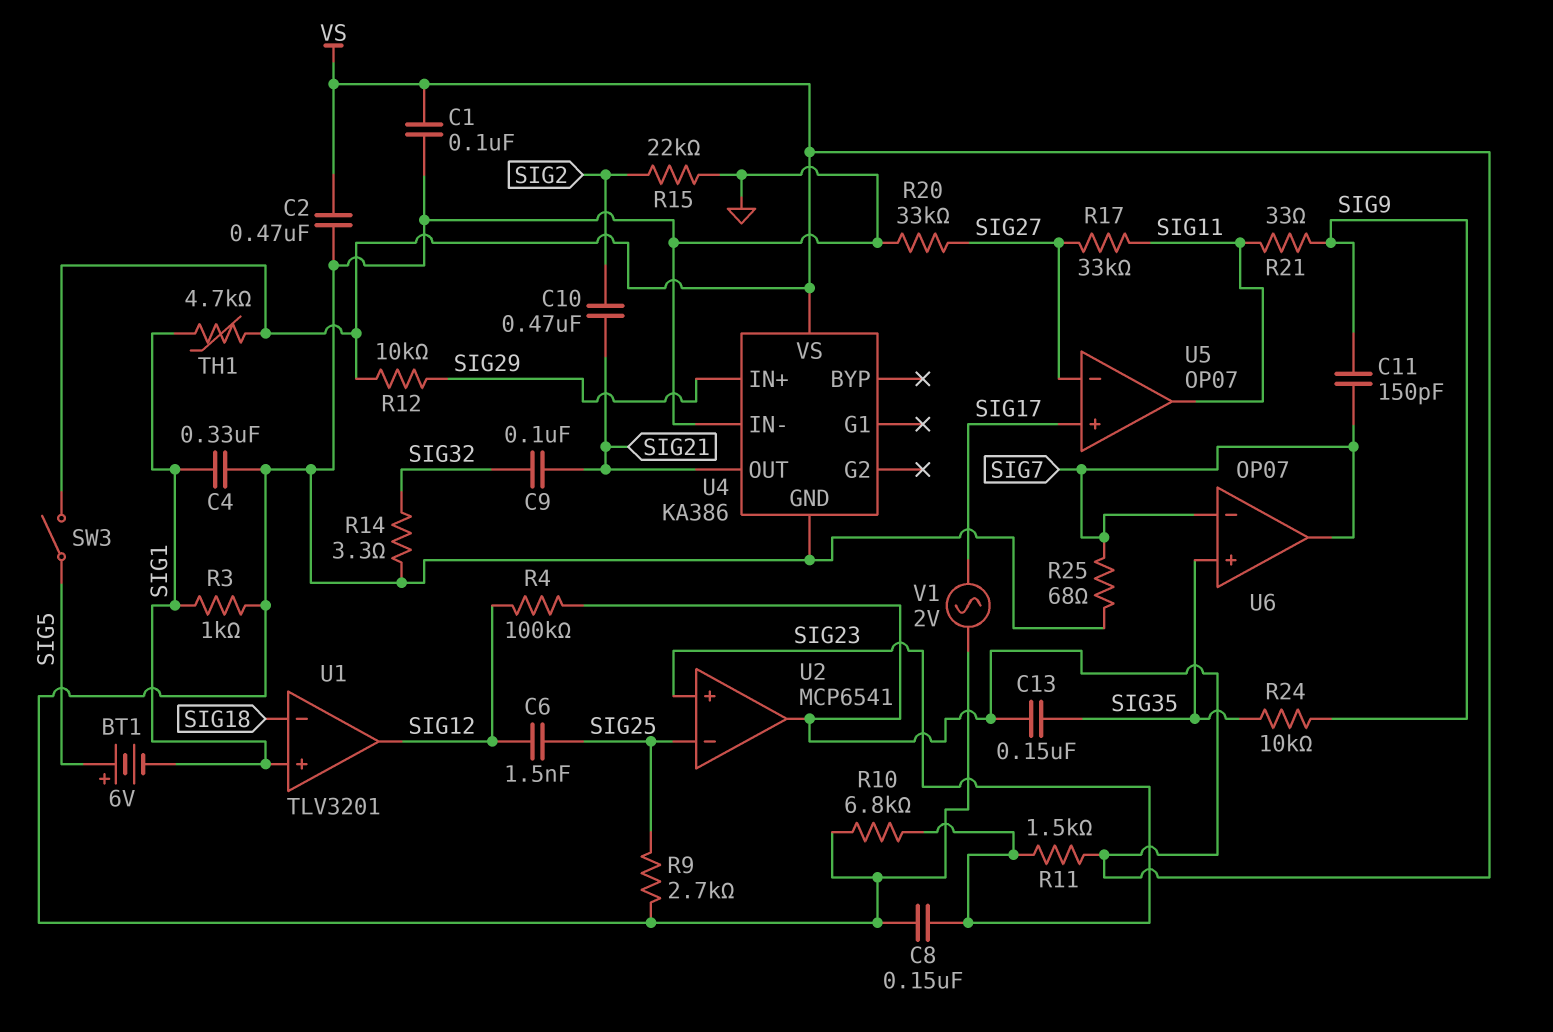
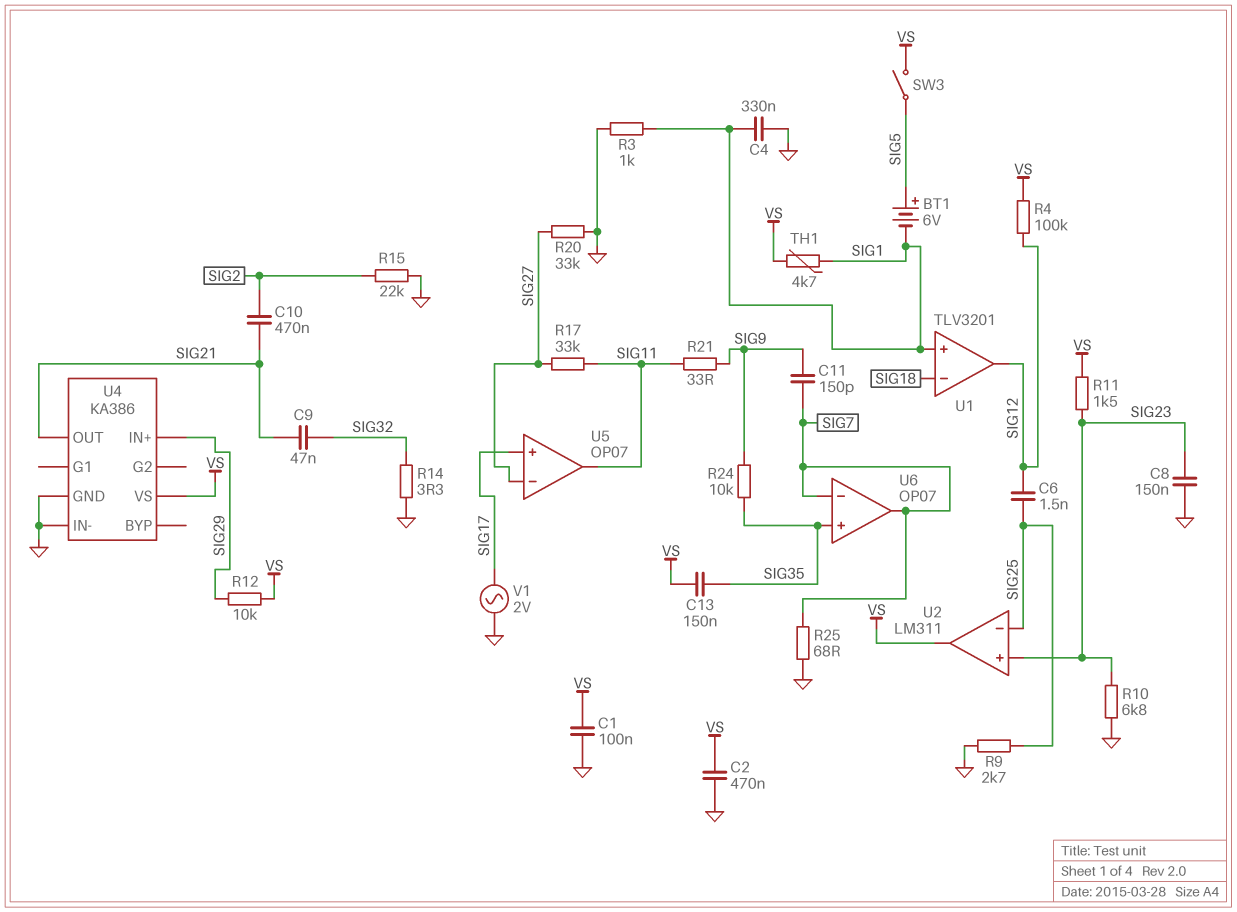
C9: 100nF (SIG21, SIG32) -> 47nF (SIG21, SIG32)
U2: MCP6541 -> LM311

